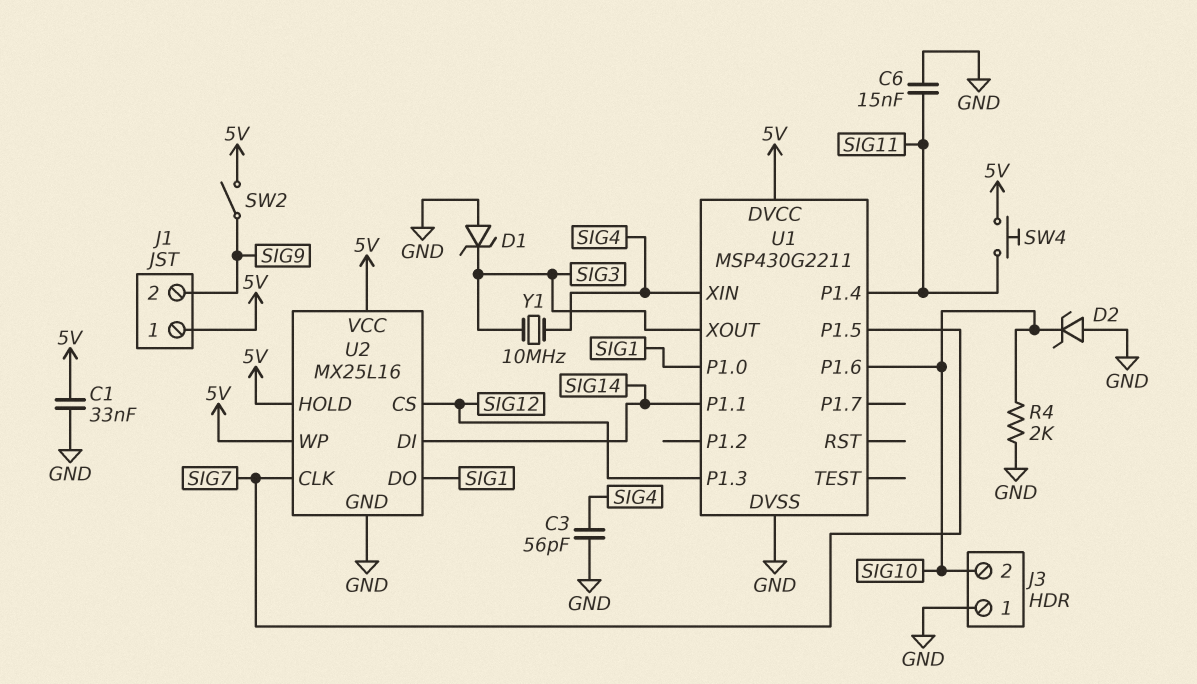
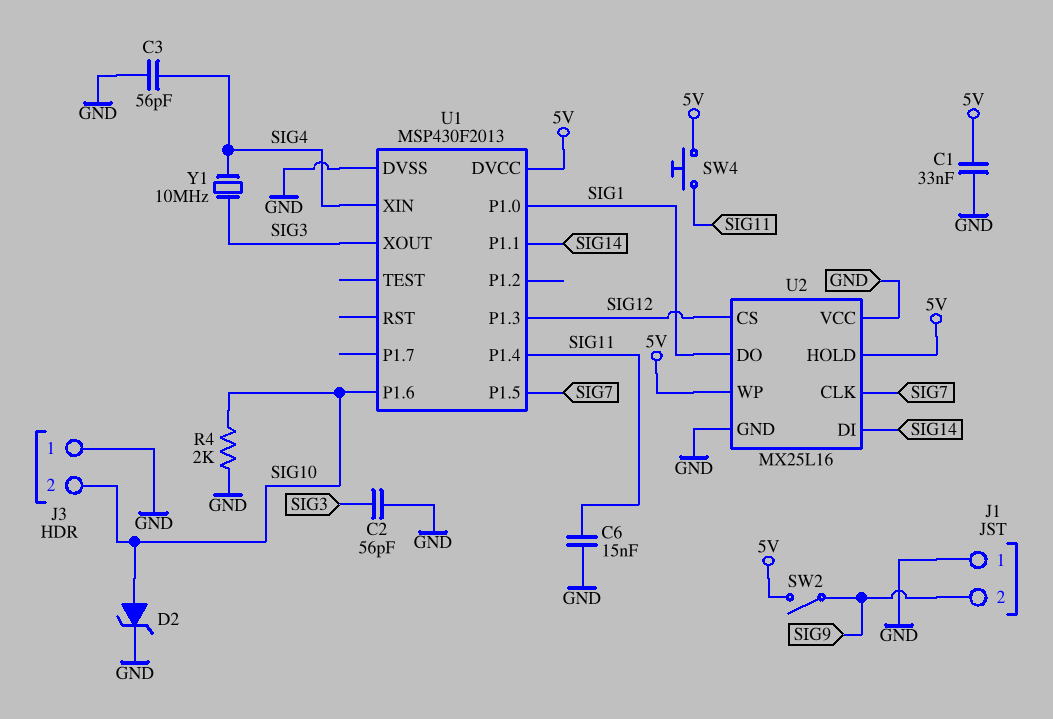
C2: none -> 56pF (GND, SIG3)
D1: zener (A GND, K SIG3) -> none
D2: zener (A GND, K SIG10) -> zener (A SIG10, K GND)
J1 pin 1: 5V -> GND
U1: MSP430G2211 -> MSP430F2013
U2 pin VCC: 5V -> GND

